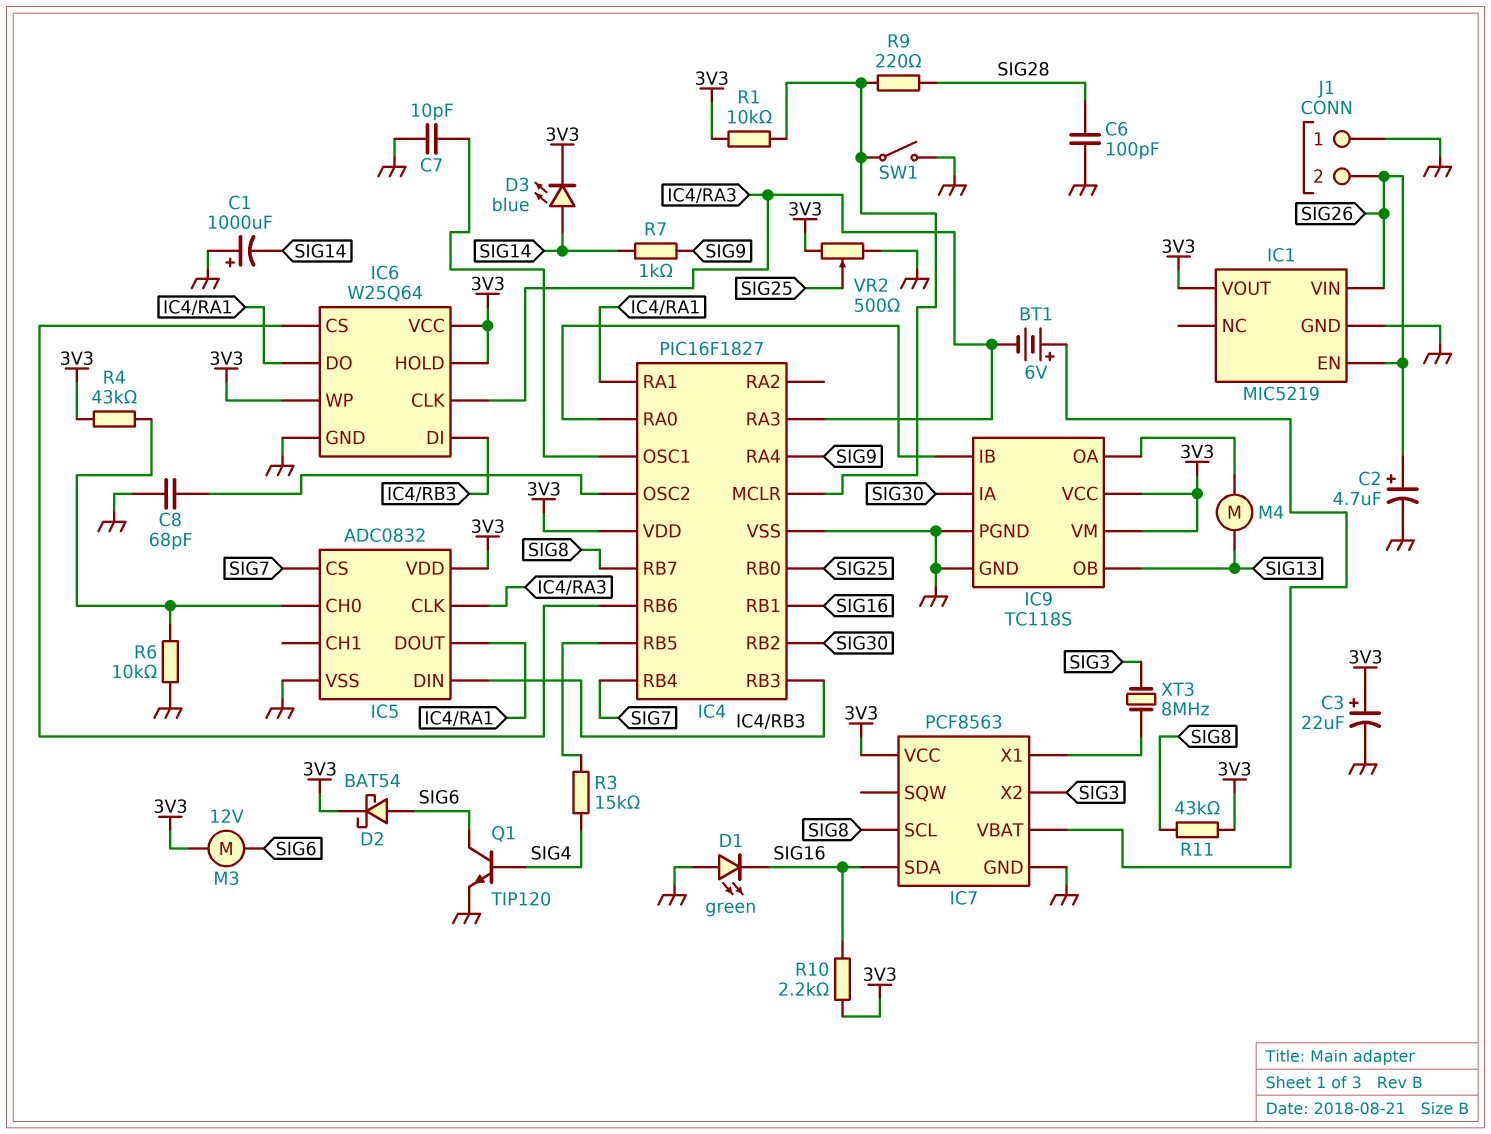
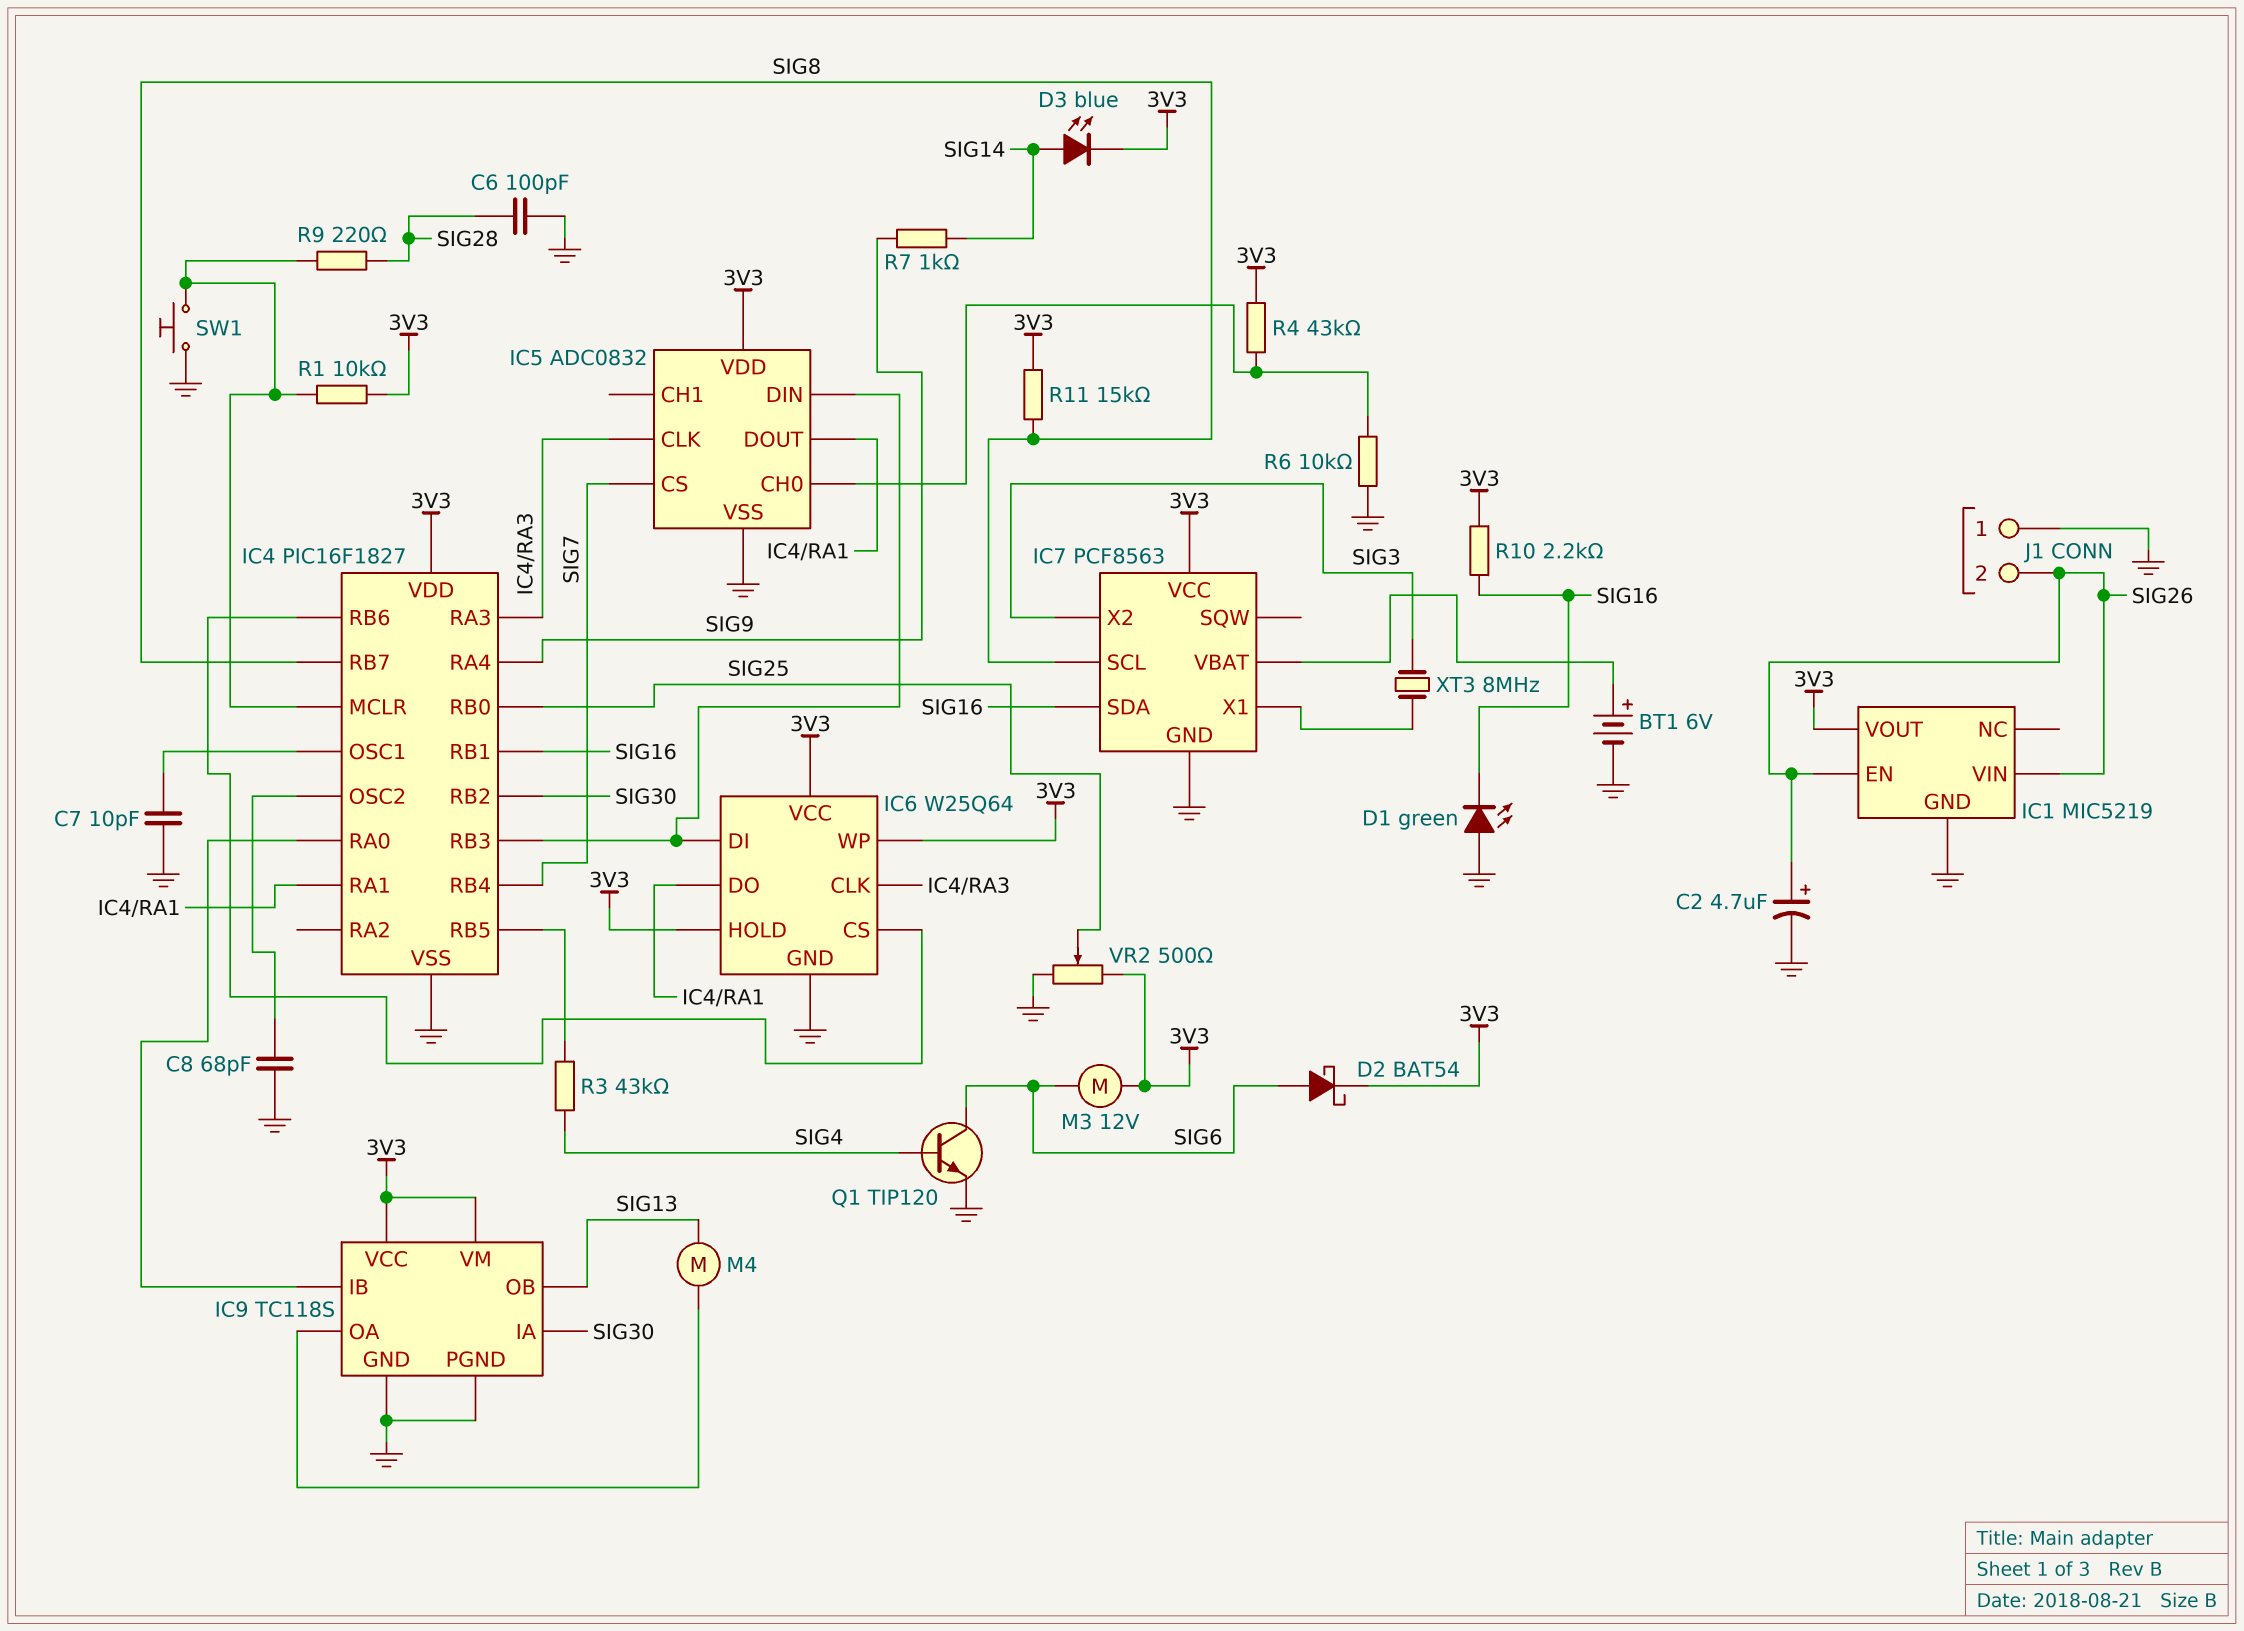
BT1: 6V (plus IC7/VBAT, minus IC4/RA3) -> 6V (plus IC7/VBAT, minus GND)
C1: 1000uF (plus GND, minus SIG14) -> none
C3: 22uF (plus 3V3, minus GND) -> none
R3: 15k (IC4/RB5, SIG4) -> 43k (IC4/RB5, SIG4)
R11: 43k (3V3, SIG8) -> 15k (3V3, SIG8)
SW1: switch (GND, IC4/MCLR) -> button (GND, IC4/MCLR)

